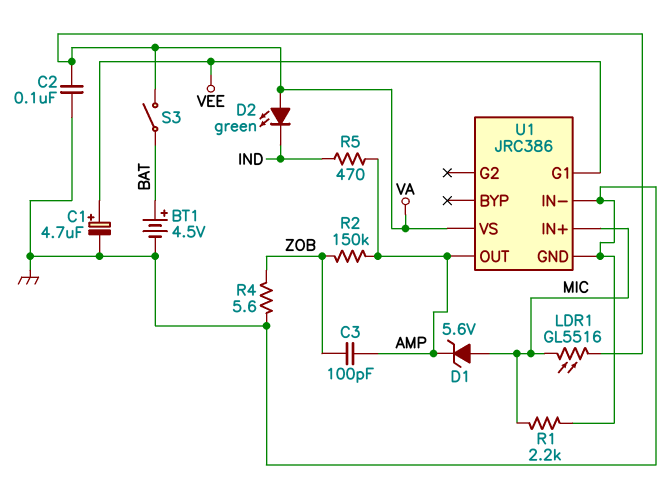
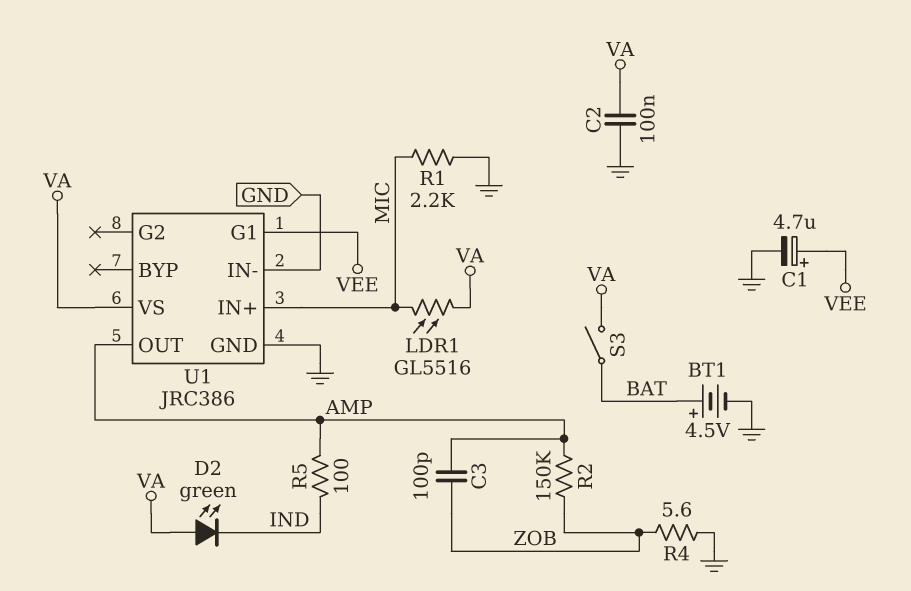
D1: zener 5.6V (A MIC, K AMP) -> none
R5: 470 (AMP, IND) -> 100 (AMP, IND)

